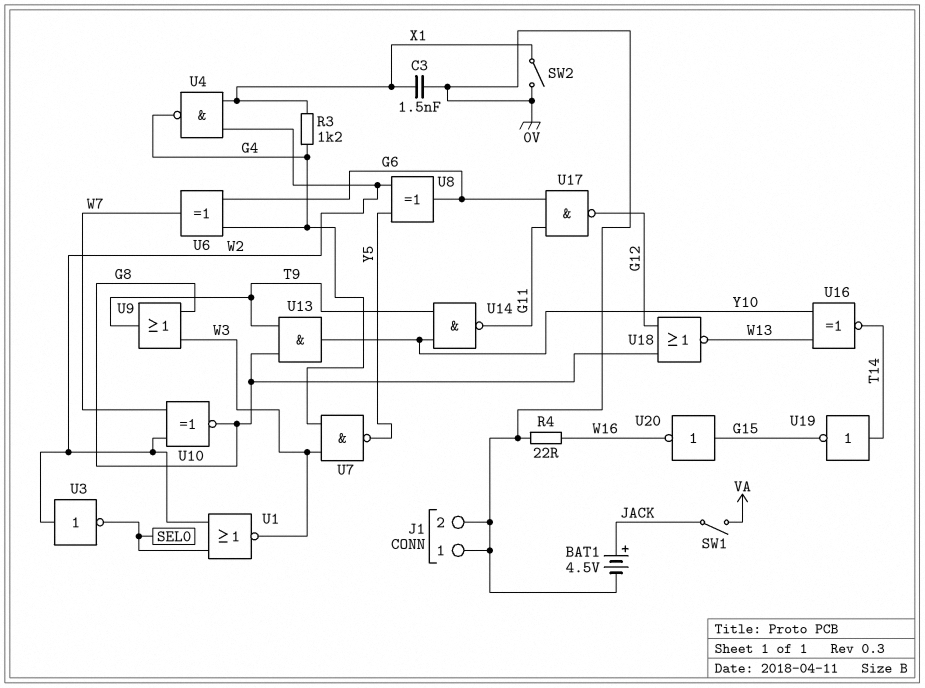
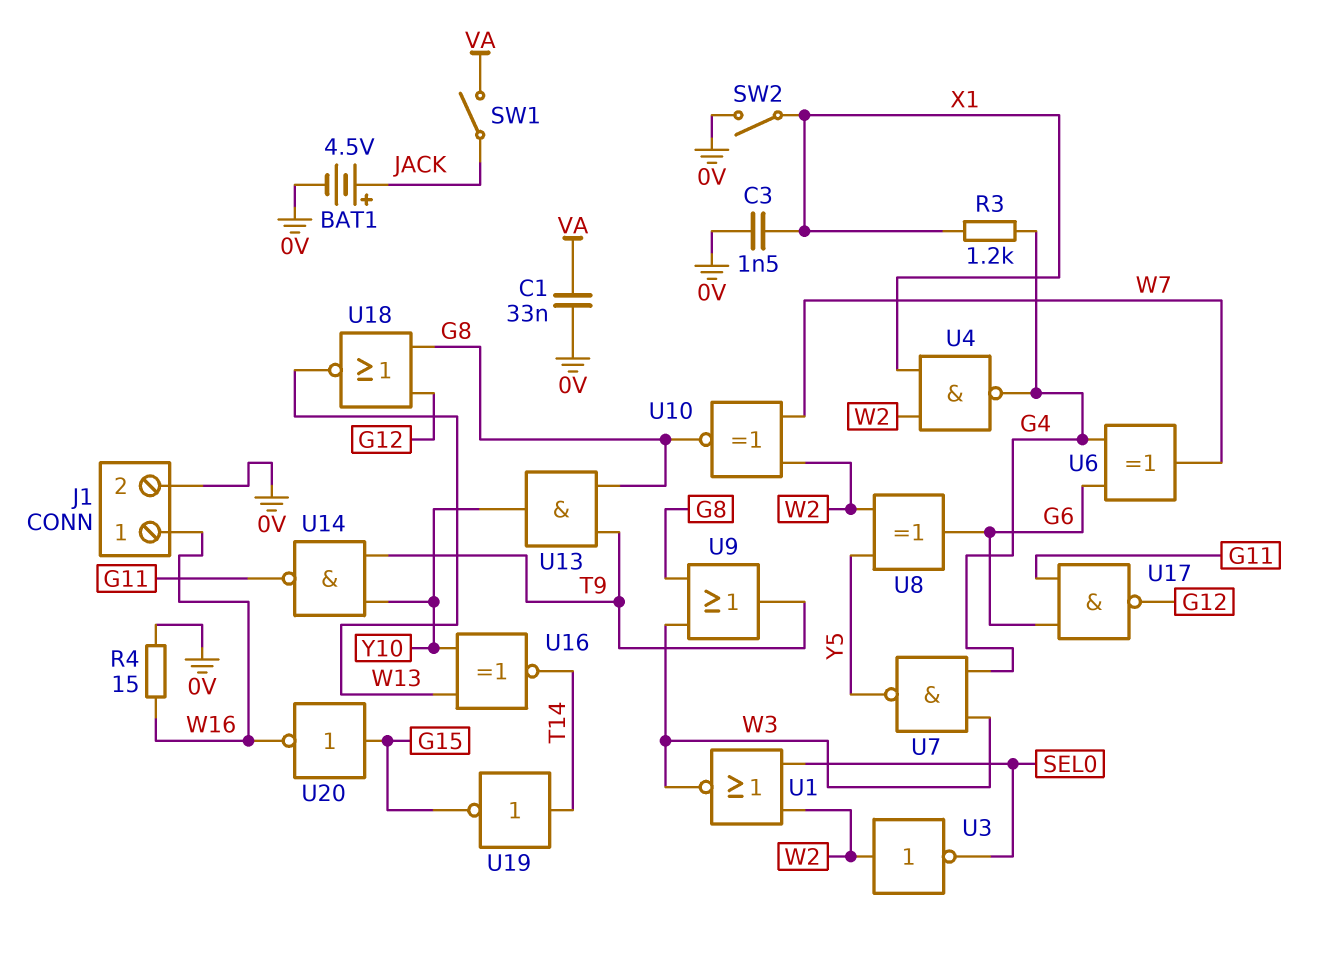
C1: none -> 33nF (0V, VA)
J1 pin 1: 0V -> W16
R4: 22 (0V, W16) -> 15 (0V, W16)

